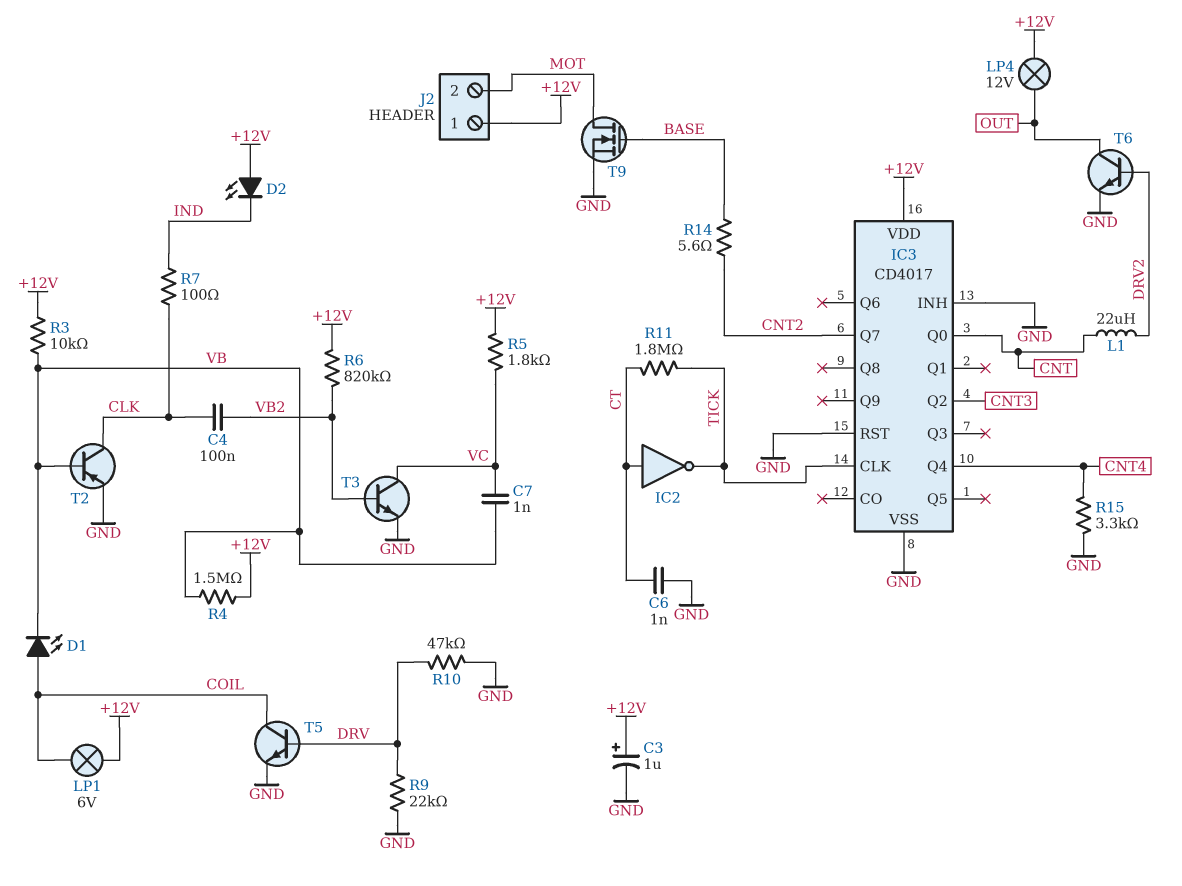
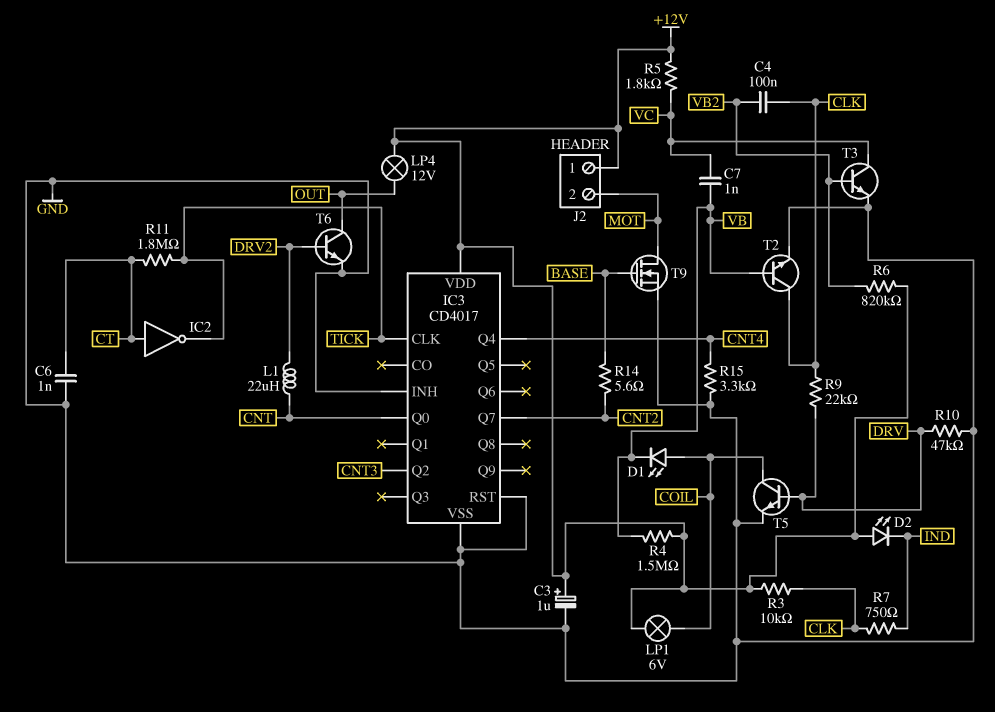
R3: 10k (+12V, VB) -> 10k (+12V, CLK)
R7: 100 (CLK, IND) -> 750 (CLK, IND)
R9: 22k (DRV, GND) -> 22k (CLK, DRV)
T2: PNP (B VB, C CLK, E GND) -> NPN (B VB, C CLK, E GND)

